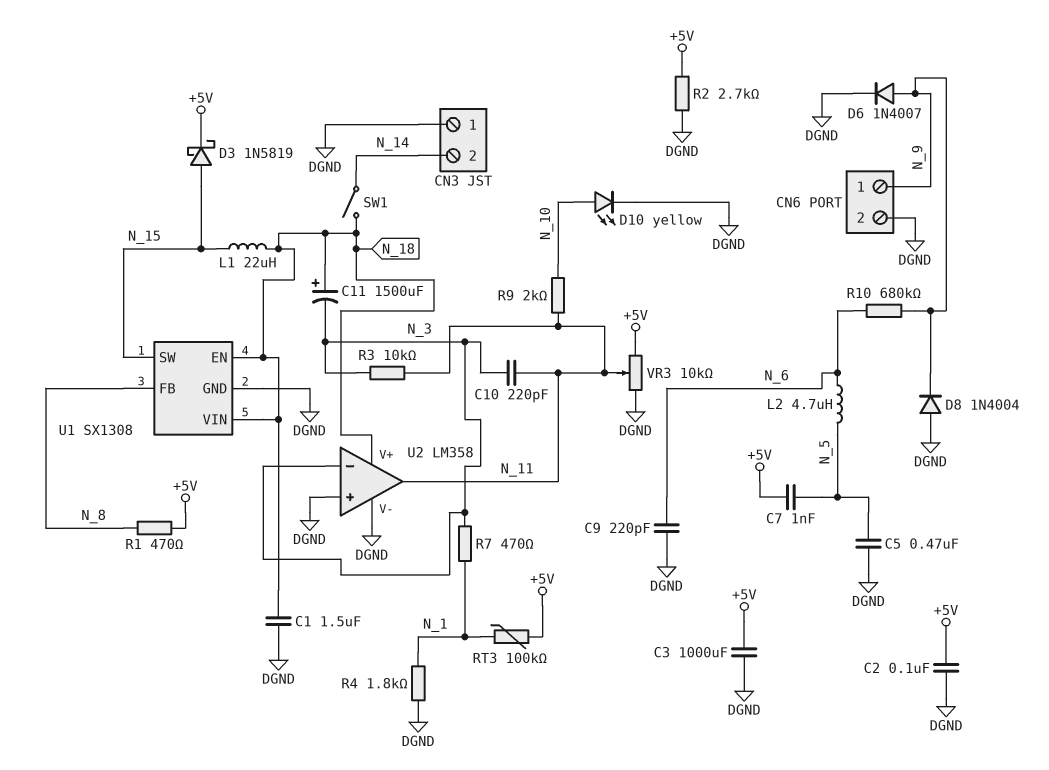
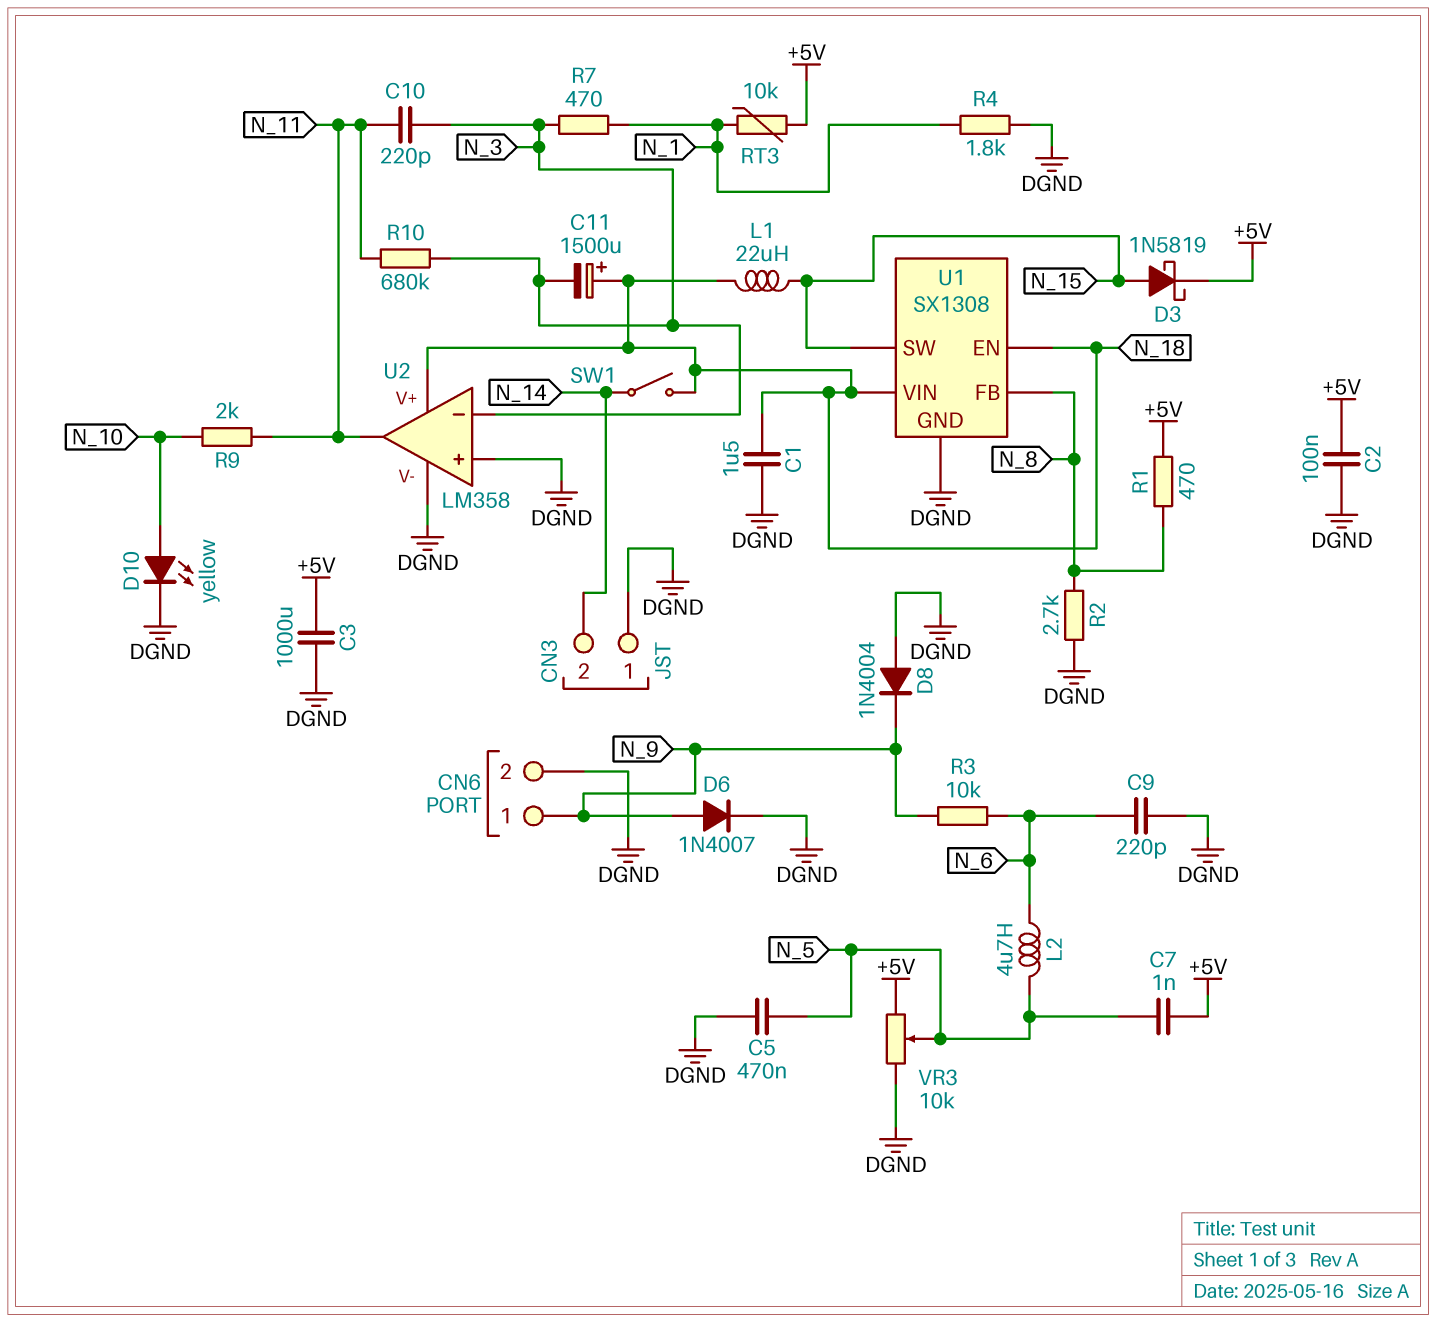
R2: 2.7k (+5V, DGND) -> 2.7k (DGND, N_8)
R3: 10k (N_3, N_11) -> 10k (N_6, N_9)
R10: 680k (N_6, N_9) -> 680k (N_3, N_11)
RT3: 100k (+5V, N_1) -> 10k (+5V, N_1)
VR3: 10k (+5V, DGND, wiper N_11) -> 10k (+5V, DGND, wiper N_5)

